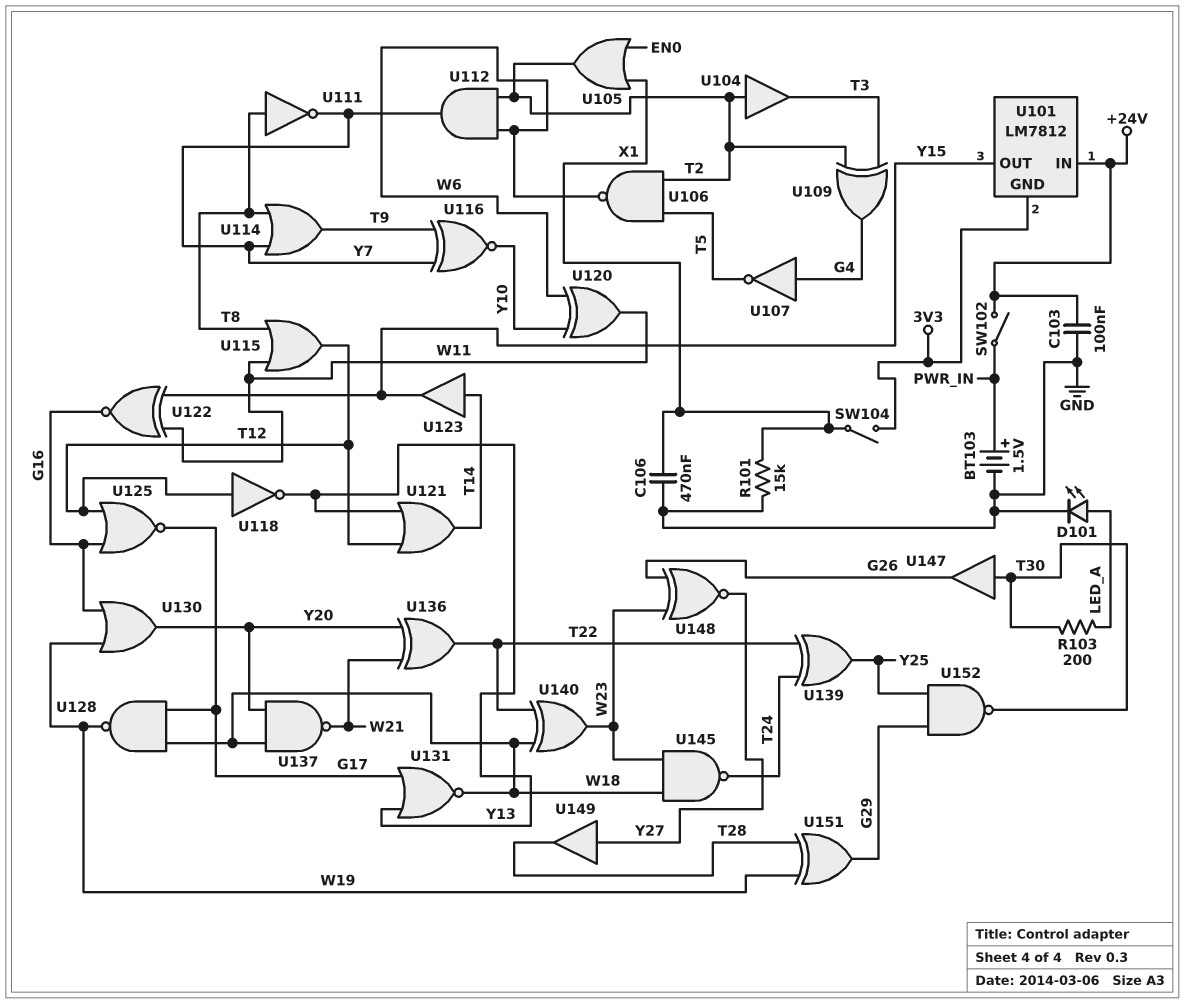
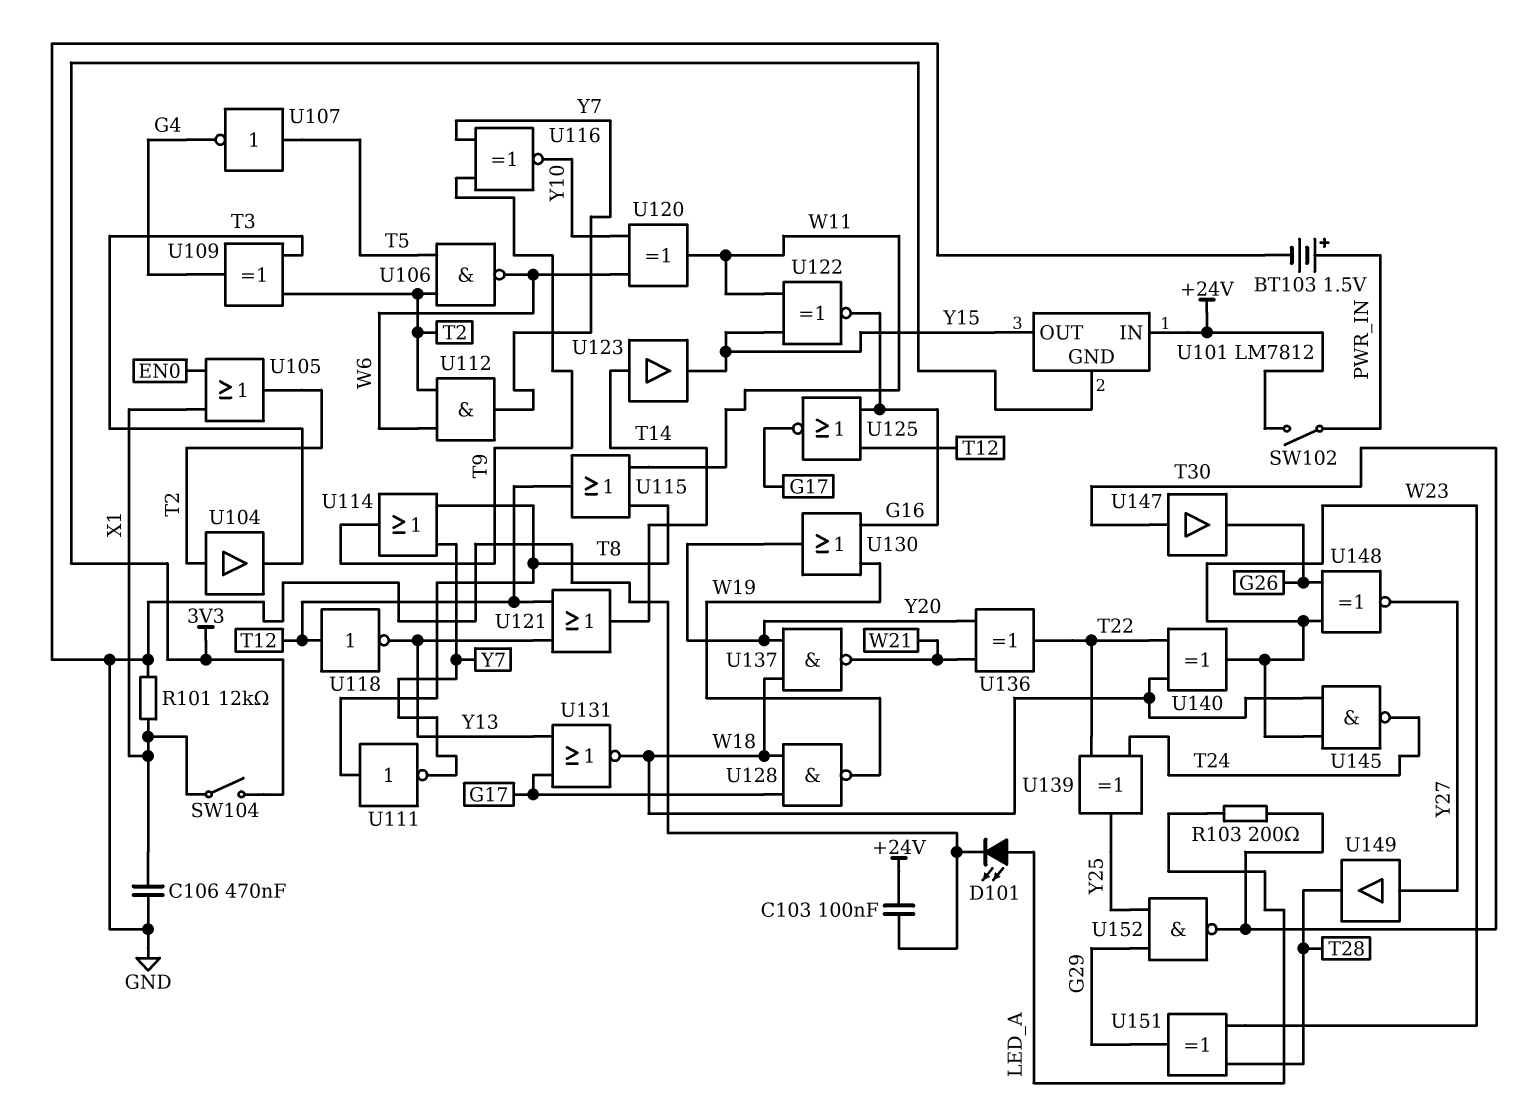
R101: 15k (GND, X1) -> 12k (GND, X1)
U107: NOT (in G4, out T5) -> NOT (in T5, out G4)
U151: XOR (in T28, in W19, out G29) -> XOR (in T28, in W23, out G29)

